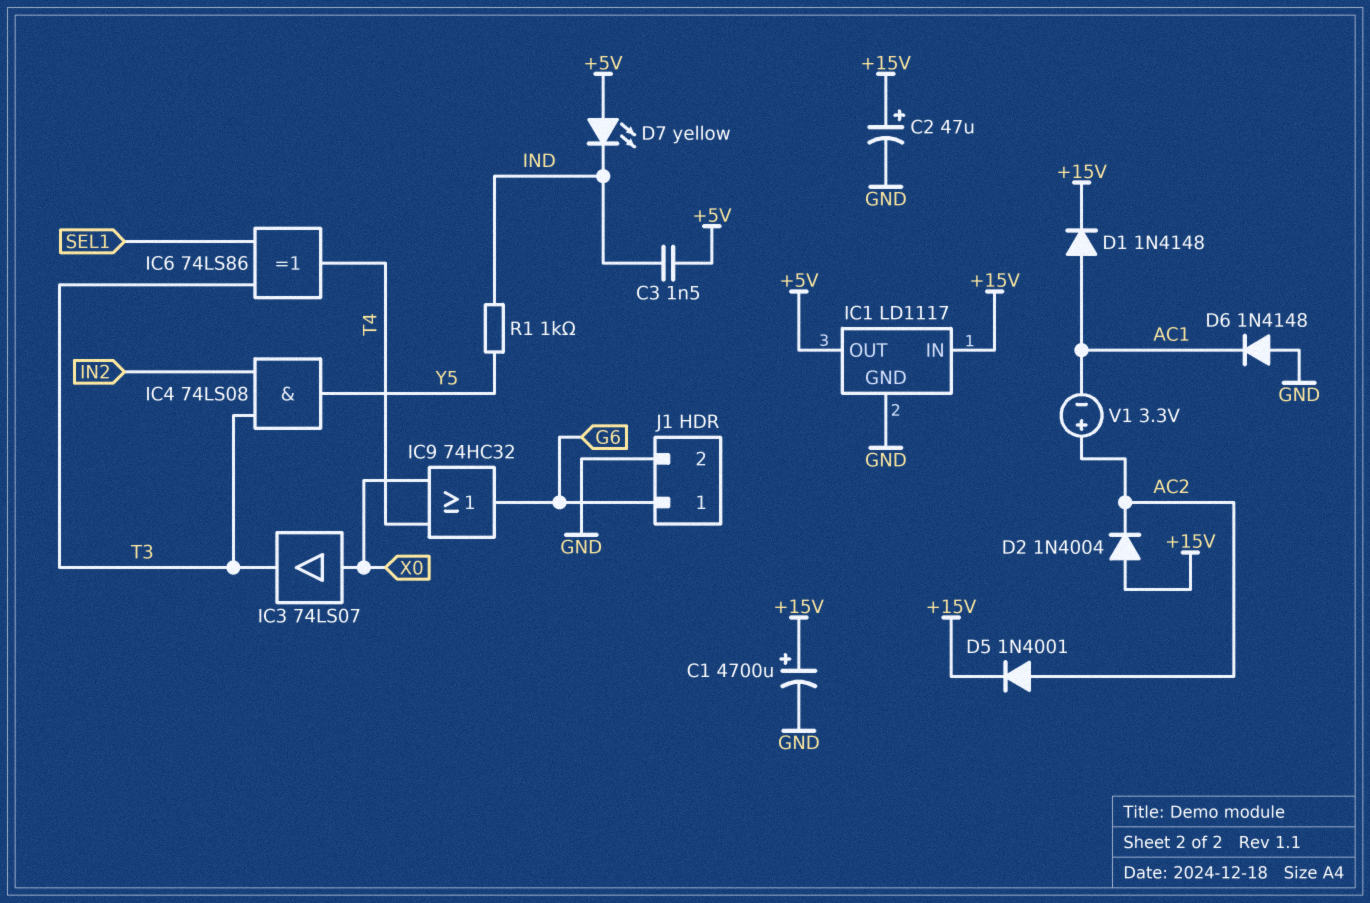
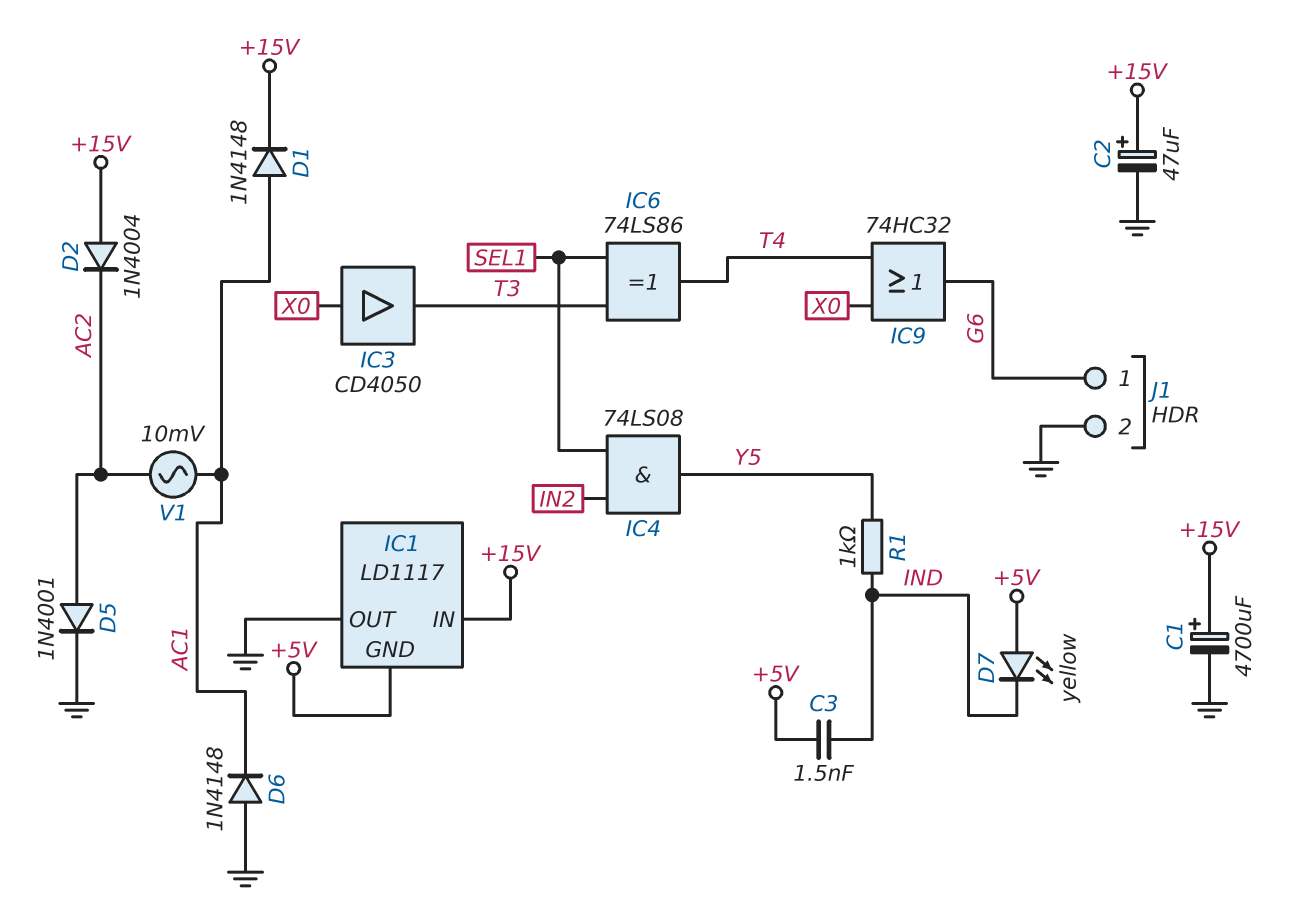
D5: diode 1N4001 (A AC2, K +15V) -> diode 1N4001 (A AC2, K GND)
IC1 pin GND: GND -> +5V
IC1 pin OUT: +5V -> GND
IC3: buffer 74LS07 (in X0, out T3) -> buffer CD4050 (in X0, out T3)
IC4: AND 74LS08 (in IN2, in T3, out Y5) -> AND 74LS08 (in IN2, in SEL1, out Y5)
V1: 3.3V (plus AC2, minus AC1) -> AC 10mV (AC1, AC2)

